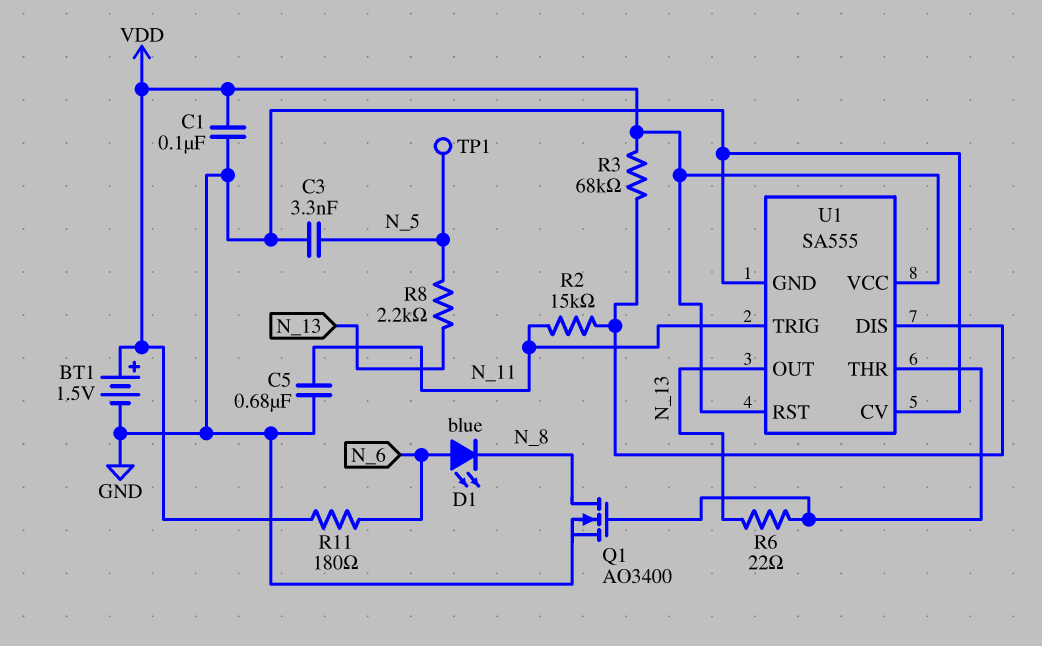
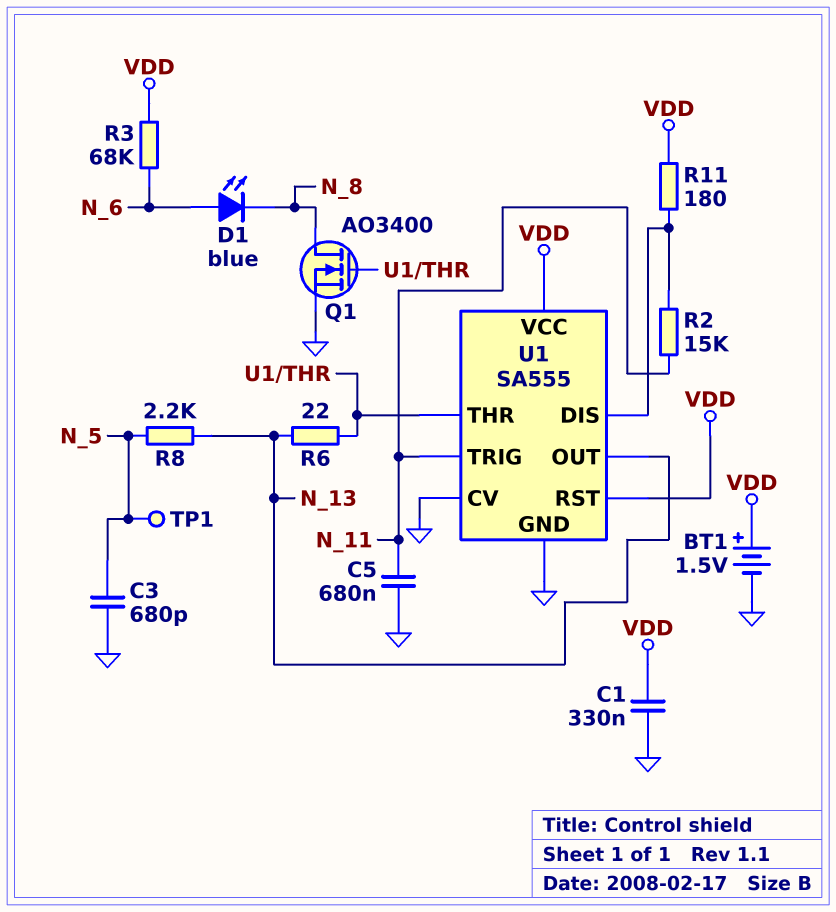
C1: 100nF (GND, VDD) -> 330nF (GND, VDD)
C3: 3.3nF (GND, N_5) -> 680pF (GND, N_5)
R3: 68k (U1/DIS, VDD) -> 68k (N_6, VDD)
R11: 180 (N_6, VDD) -> 180 (U1/DIS, VDD)

